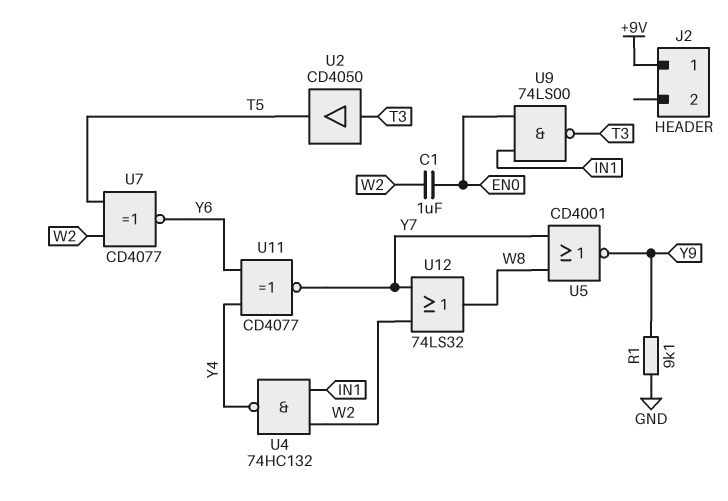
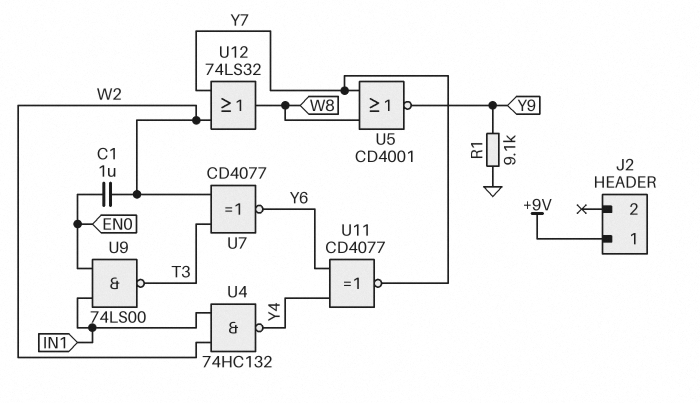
U2: buffer CD4050 (in T3, out T5) -> none
U7: XNOR CD4077 (in T5, in W2, out Y6) -> XNOR CD4077 (in T3, in W2, out Y6)

